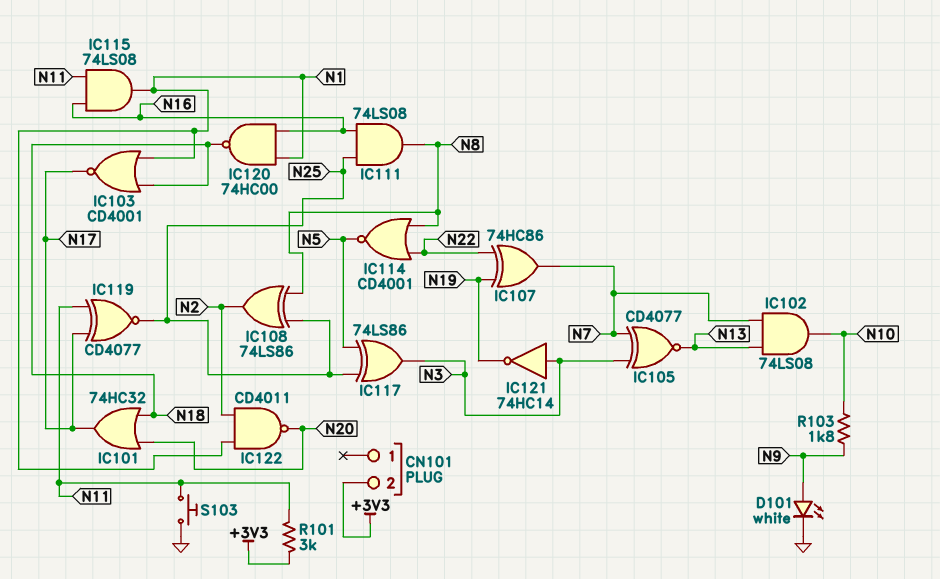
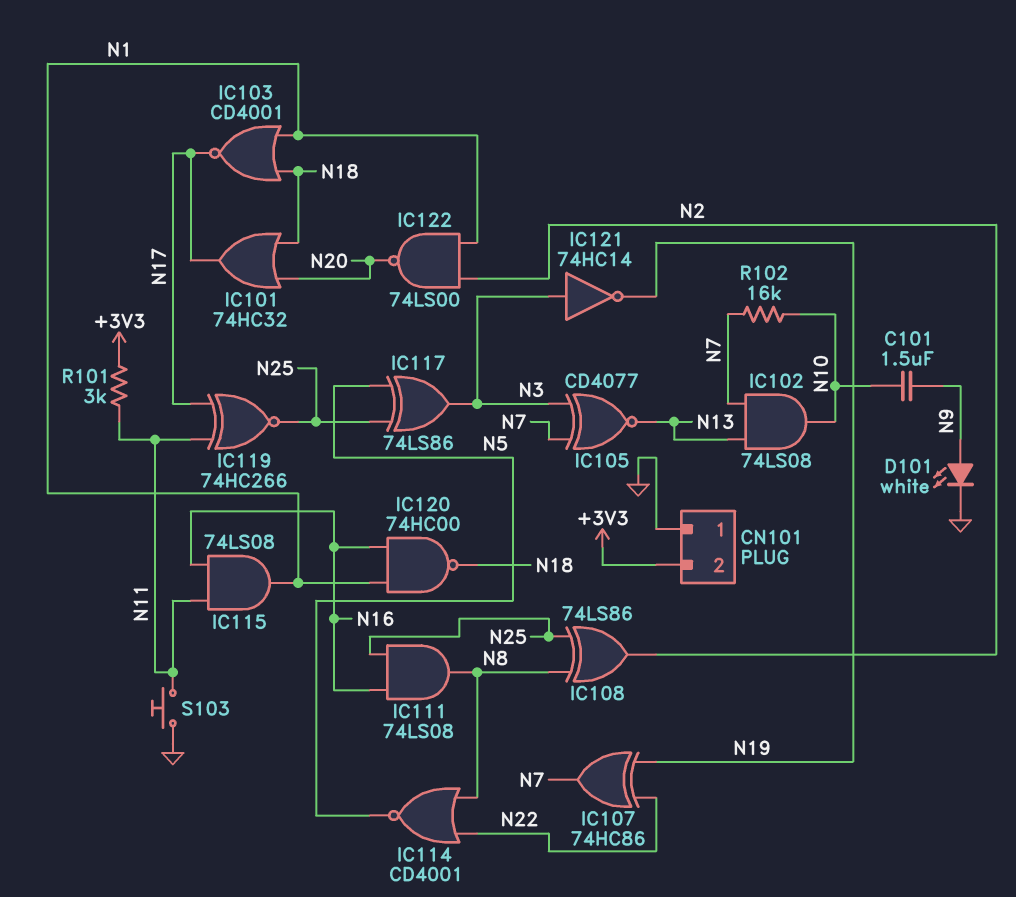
C101: none -> 1.5uF (N9, N10)
CN101 pin 1: none -> GND
IC119: XNOR CD4077 (in N11, in N17, out N25) -> XNOR 74HC266 (in N11, in N17, out N25)
IC122: NAND CD4011 (in N1, in N2, out N20) -> NAND 74LS00 (in N1, in N2, out N20)
R102: none -> 16k (N7, N10)
R103: 1.8k (N9, N10) -> none

